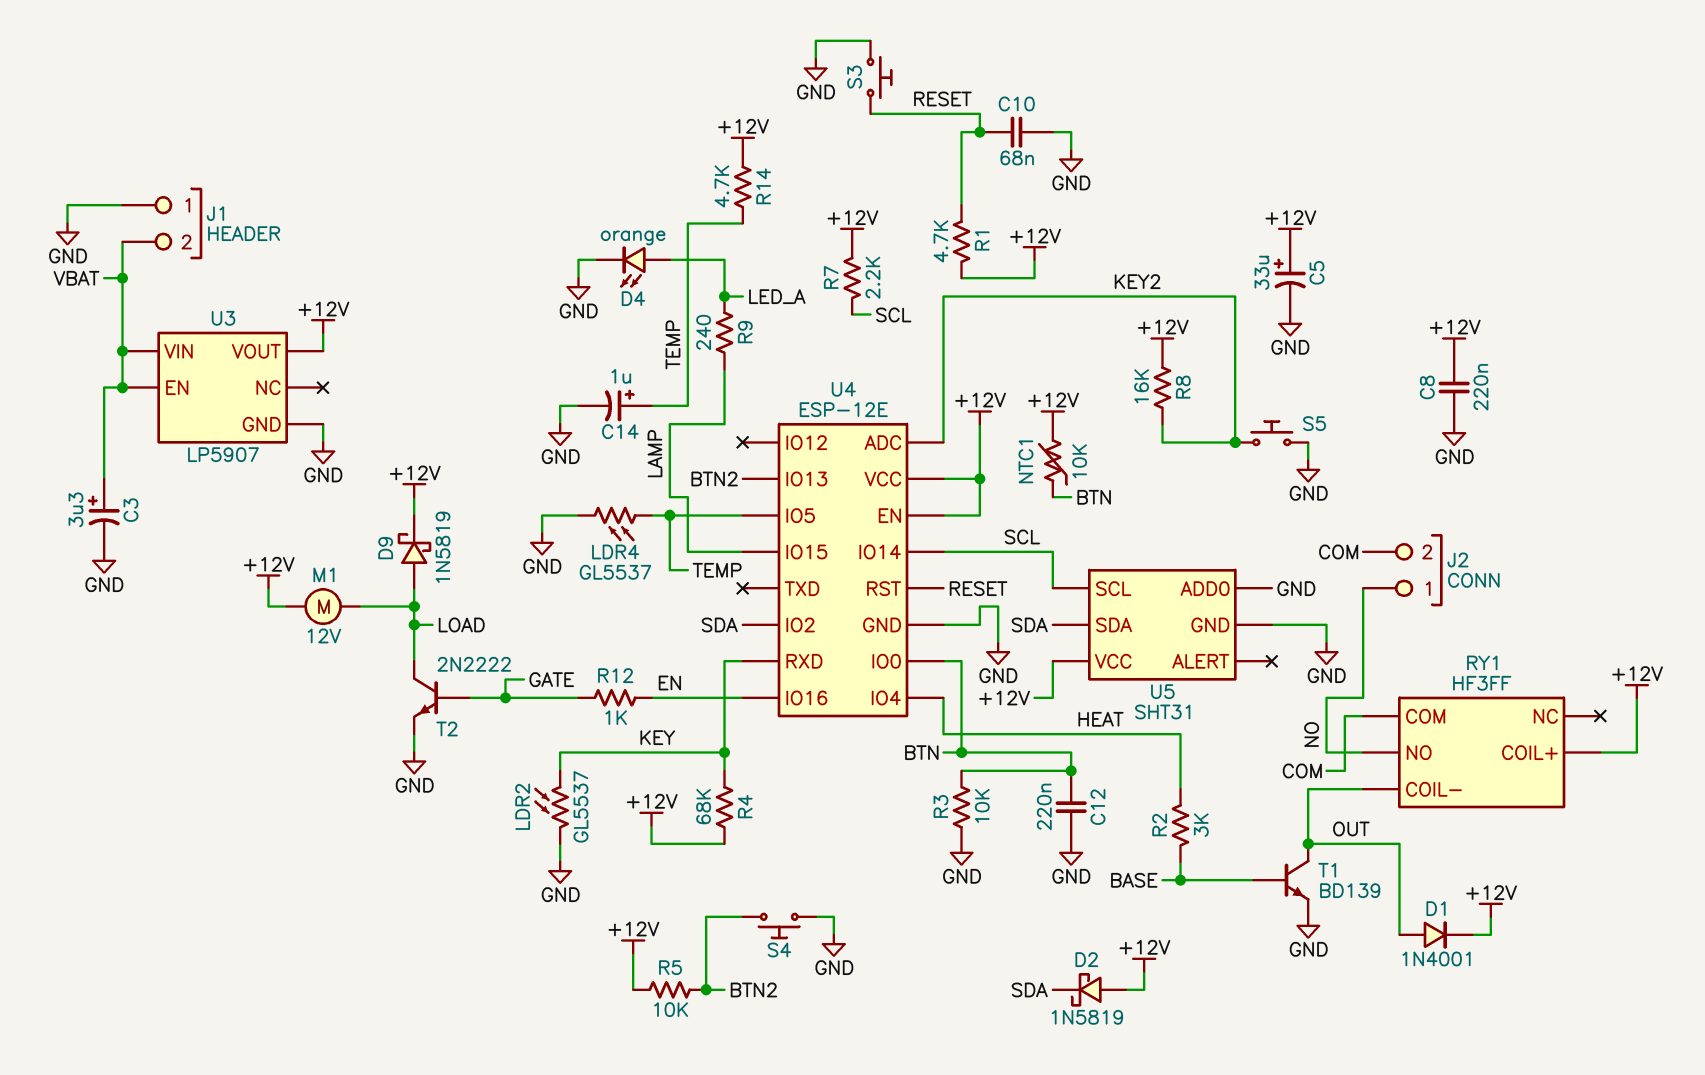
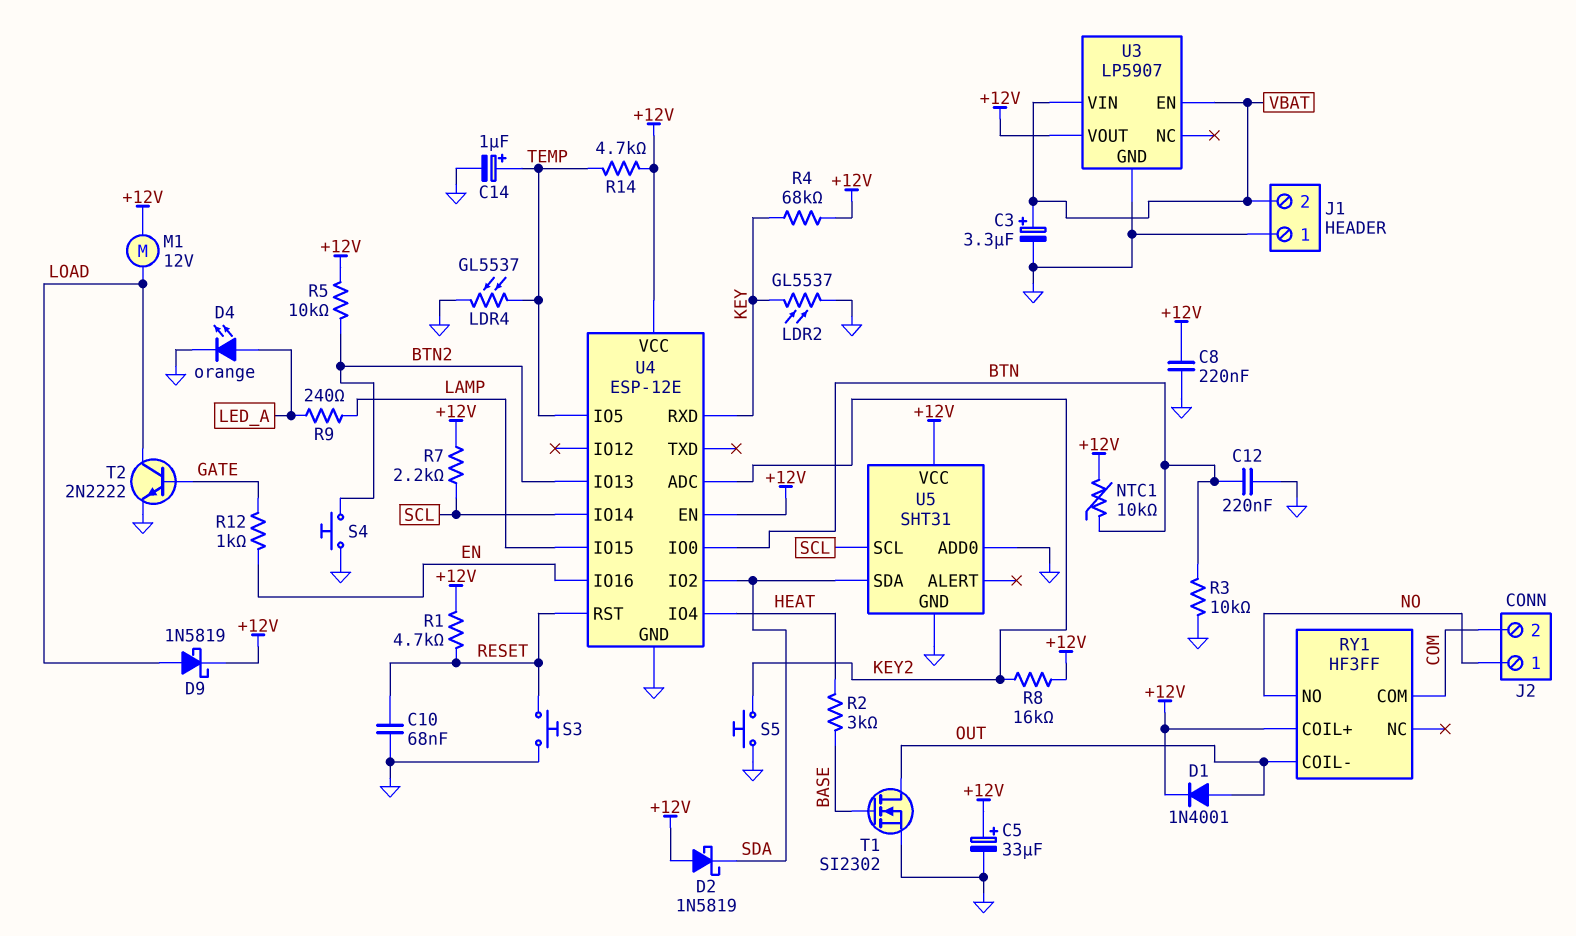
T1: NPN BD139 (B BASE, C OUT, E GND) -> NMOS SI2302 (G BASE, D OUT, S GND)

